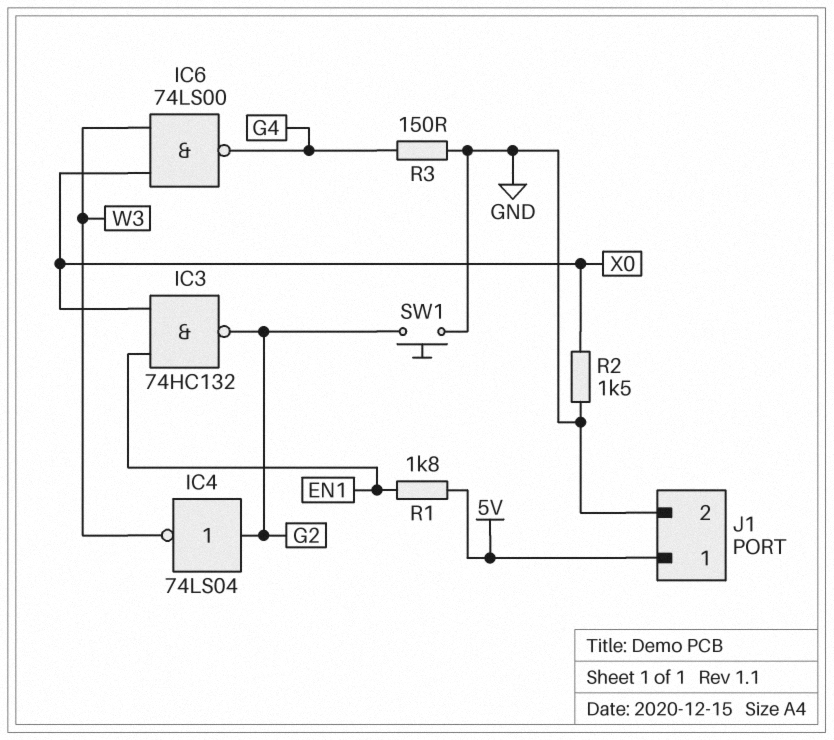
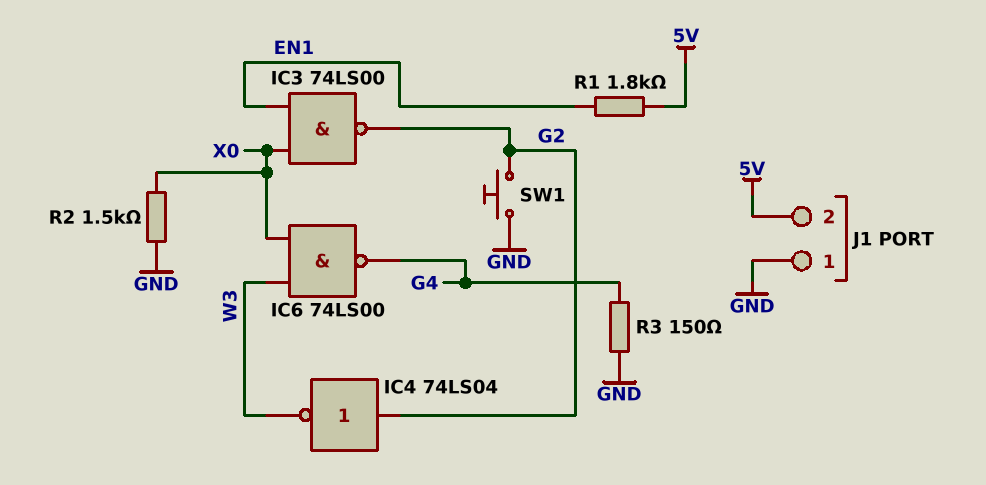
IC3: NAND 74HC132 (in EN1, in X0, out G2) -> NAND 74LS00 (in EN1, in X0, out G2)
J1 pin 1: 5V -> GND
J1 pin 2: GND -> 5V

